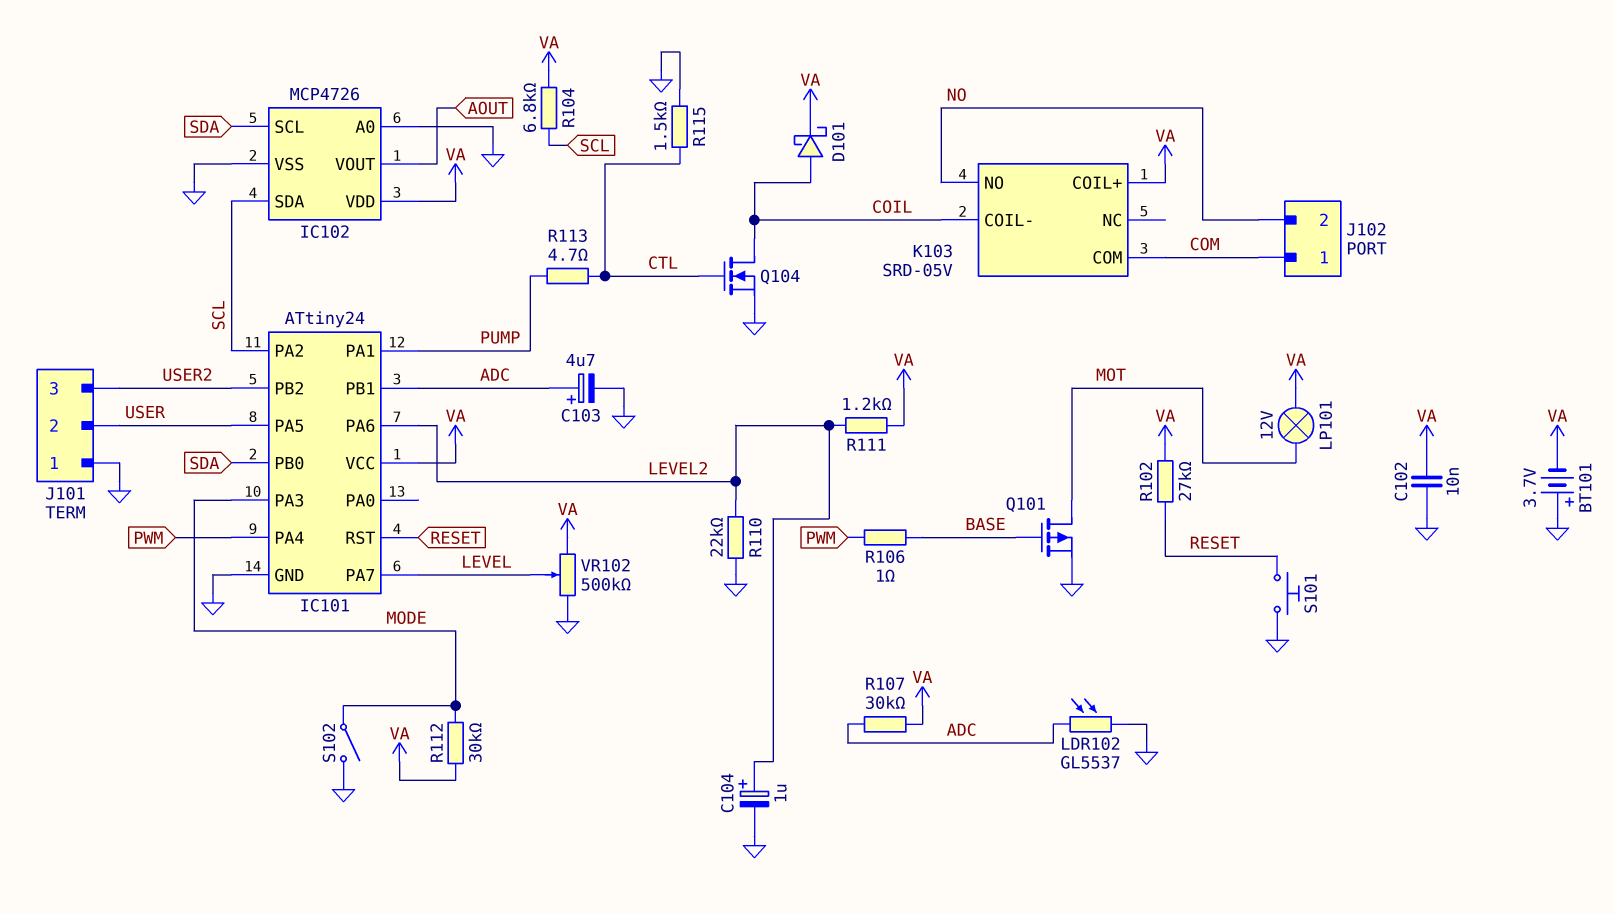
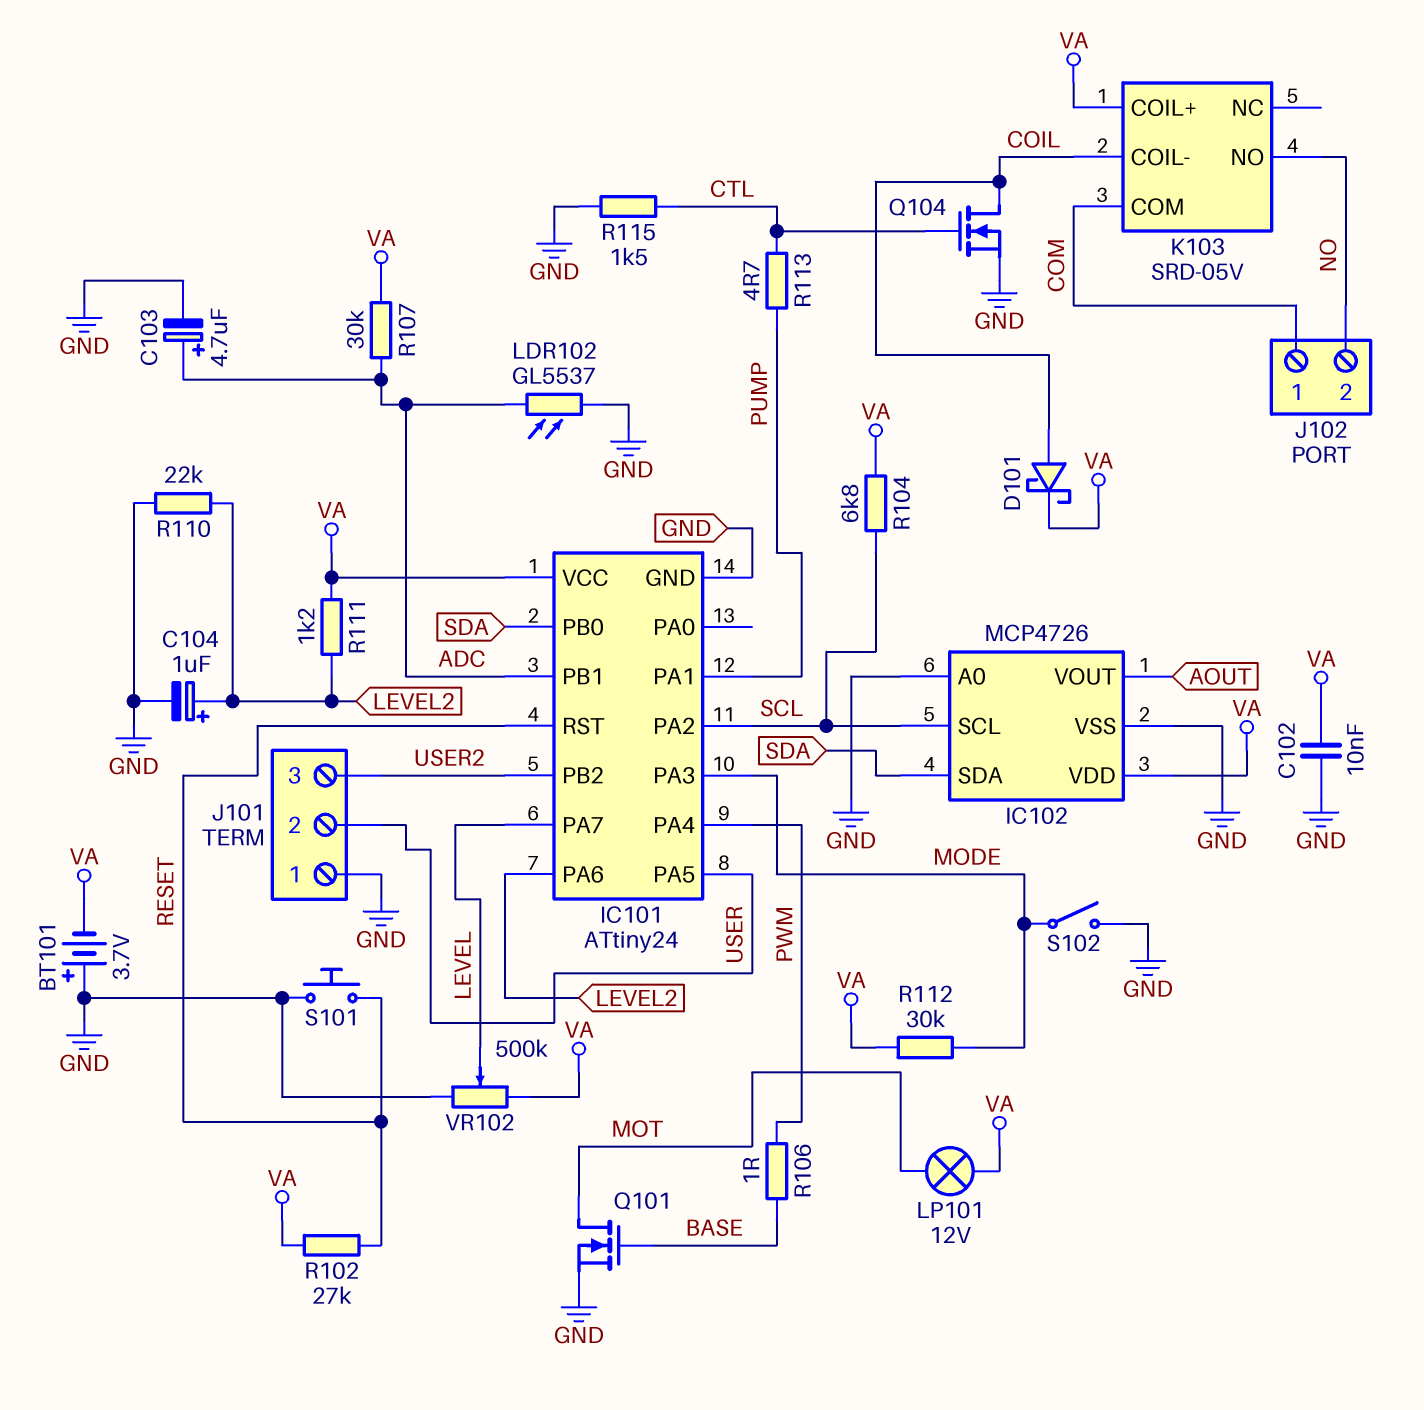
IC102 pin SCL: SDA -> SCL
IC102 pin SDA: SCL -> SDA
Q101: PMOS (G BASE, D MOT, S GND) -> NMOS (G BASE, D MOT, S GND)

